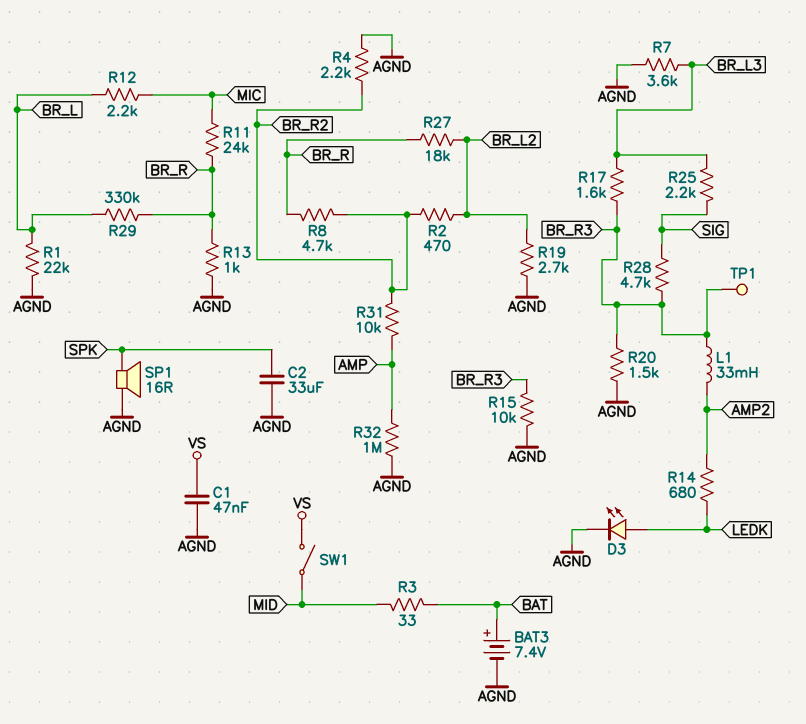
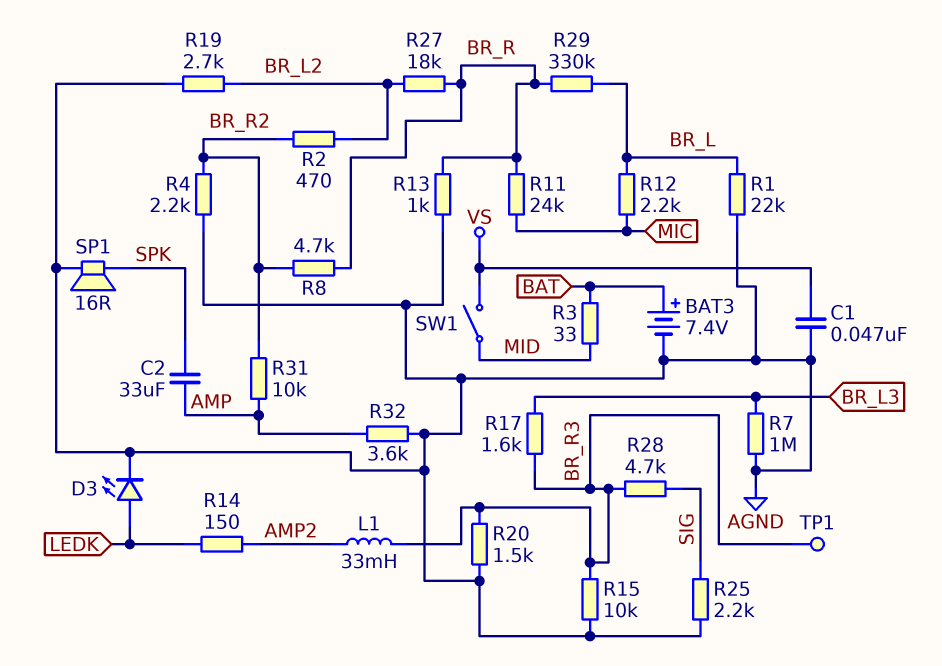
C2: 33uF (AGND, SPK) -> 33uF (AMP, SPK)
R7: 3.6k (AGND, BR_L3) -> 1M (AGND, BR_L3)
R14: 680 (AMP2, LEDK) -> 150 (AMP2, LEDK)
R25: 2.2k (BR_L3, SIG) -> 2.2k (AGND, SIG)
R32: 1M (AGND, AMP) -> 3.6k (AGND, AMP)

